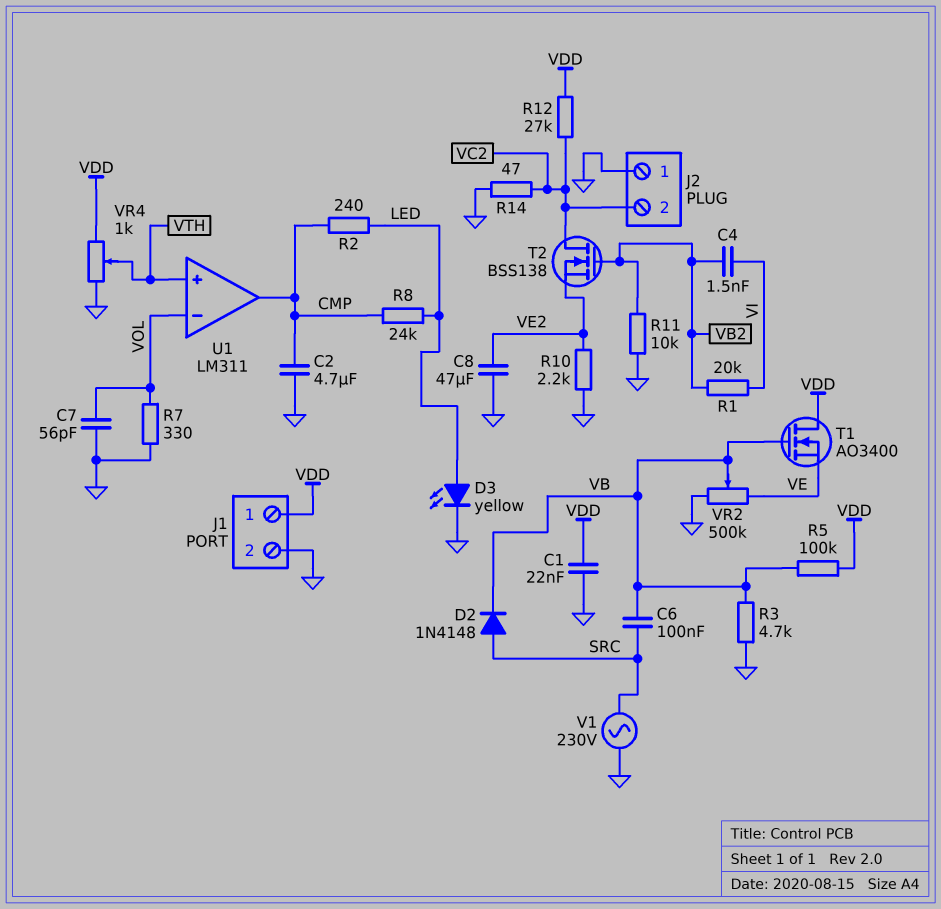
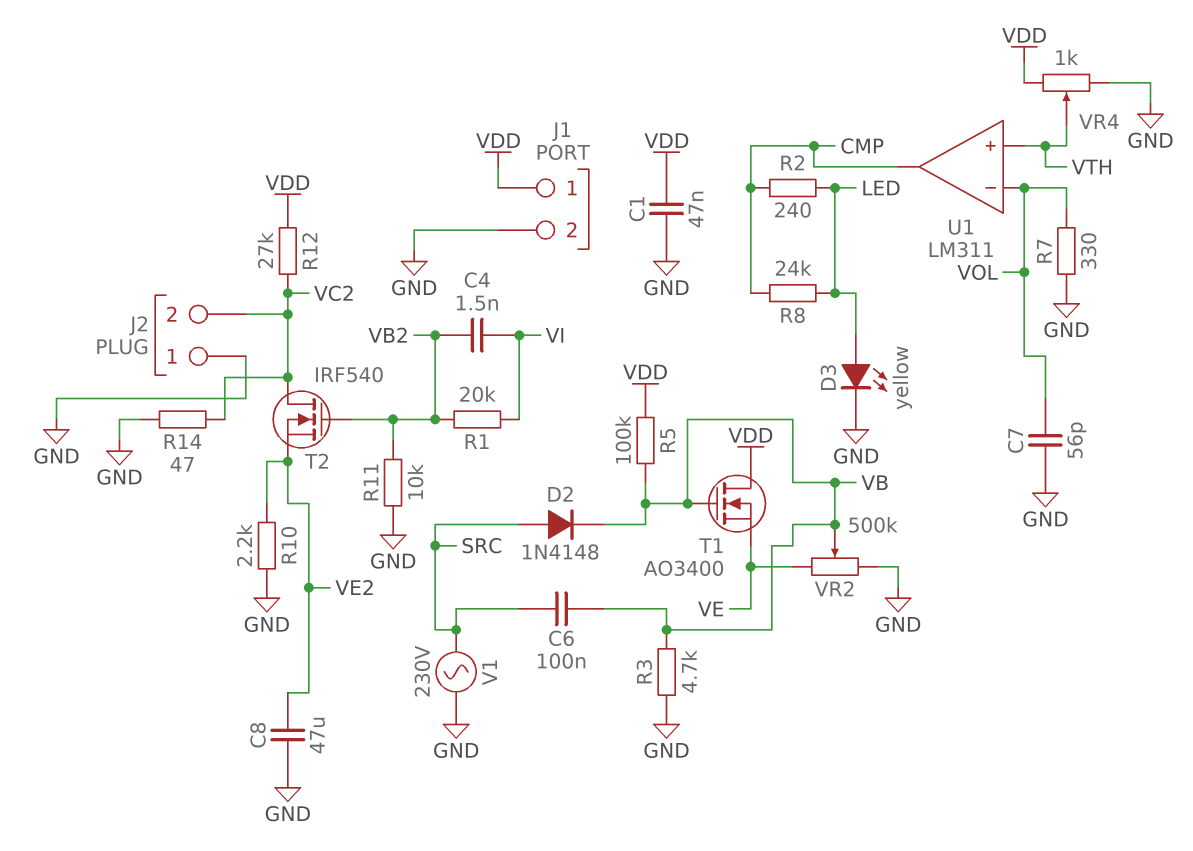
C1: 22nF (GND, VDD) -> 47nF (GND, VDD)
C2: 4.7uF (CMP, GND) -> none
T2: NMOS BSS138 (G VB2, D VC2, S VE2) -> NMOS IRF540 (G VB2, D VC2, S VE2)

